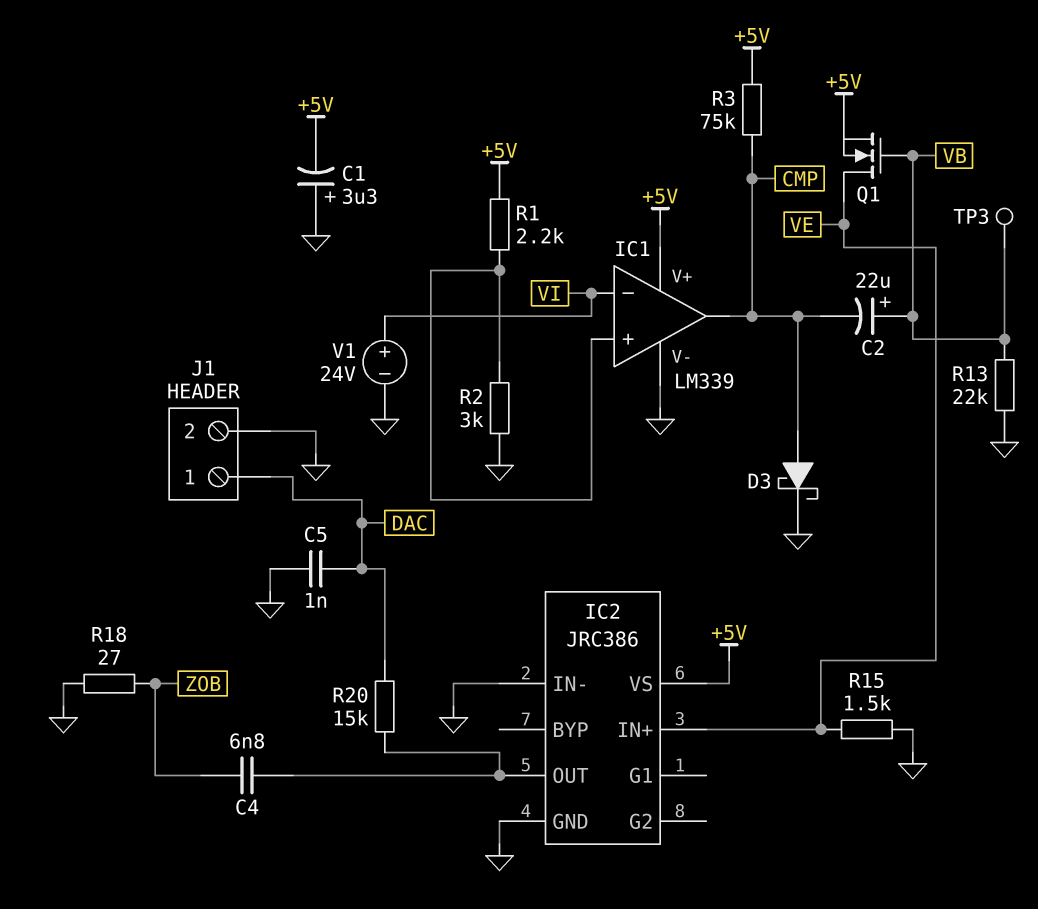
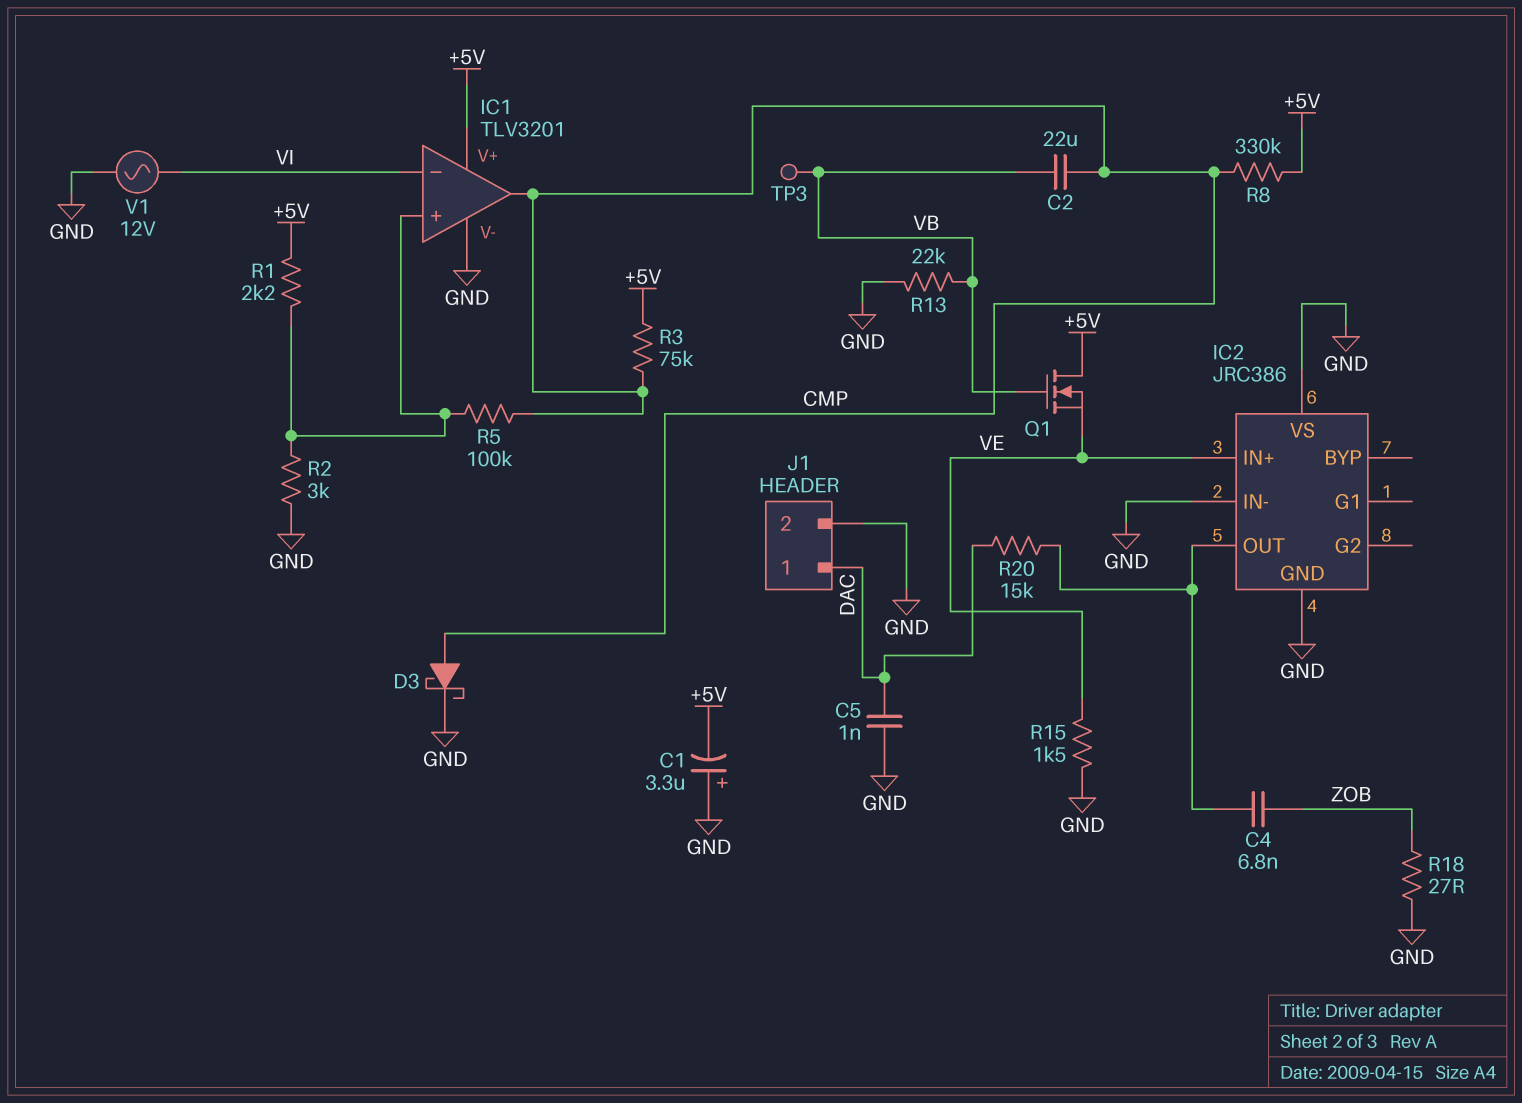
C2: 22uF (plus VB, minus CMP) -> 22uF (CMP, VB)
IC1: LM339 -> TLV3201
IC2 pin VS: +5V -> GND
Q1: NMOS (G VB, D VE, S +5V) -> NMOS (G VB, D +5V, S VE)
R5: none -> 100k (CMP, IC1/in+)
R8: none -> 330k (+5V, CMP)
V1: 24V (plus VI, minus GND) -> AC 12V (GND, VI)

